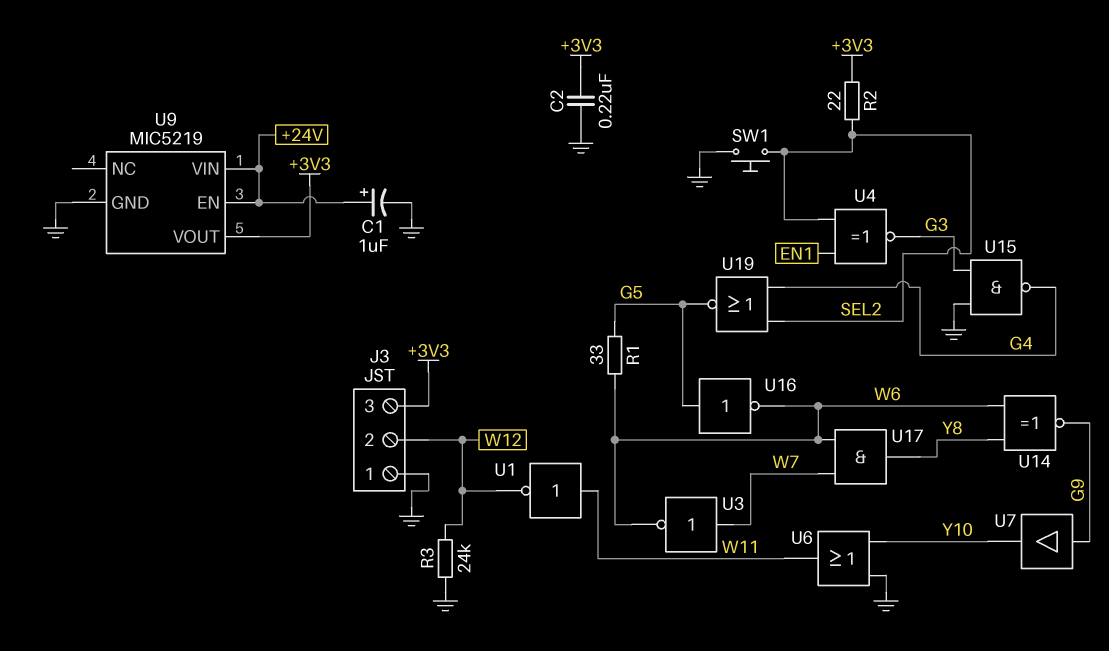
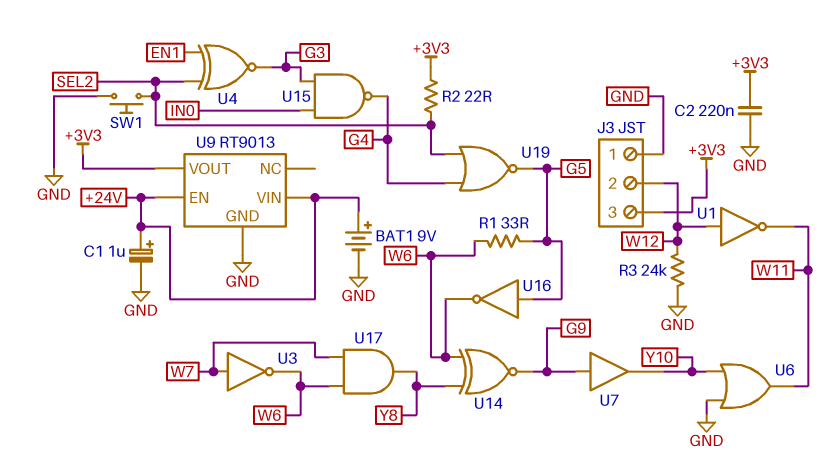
BAT1: none -> 9V (plus +24V, minus GND)
U1: NOT (in W11, out W12) -> NOT (in W12, out W11)
U9: MIC5219 -> RT9013
U15: NAND (in G3, in GND, out G4) -> NAND (in G3, in IN0, out G4)

